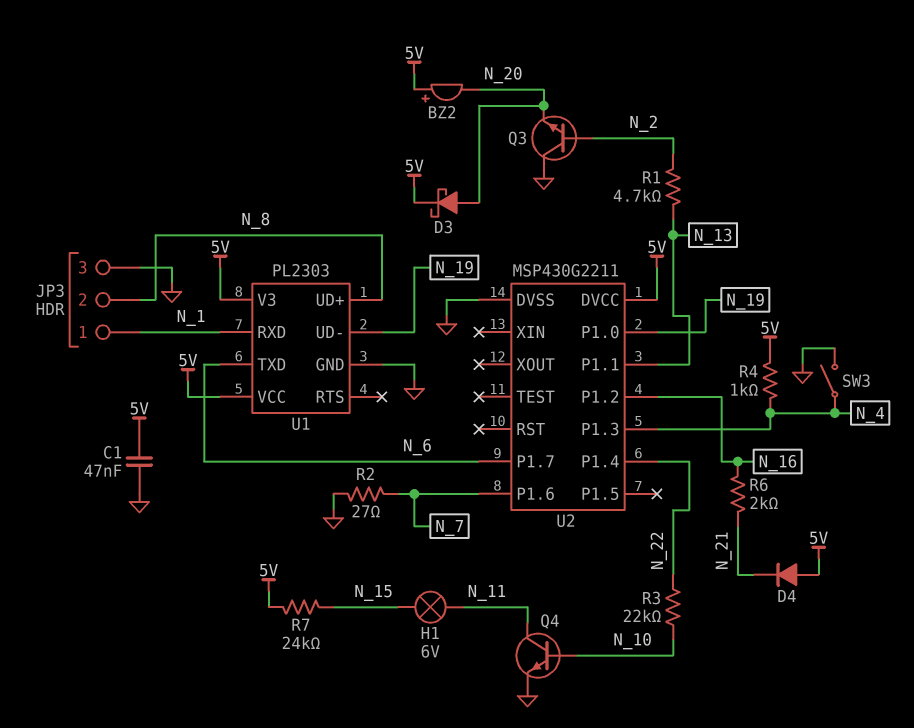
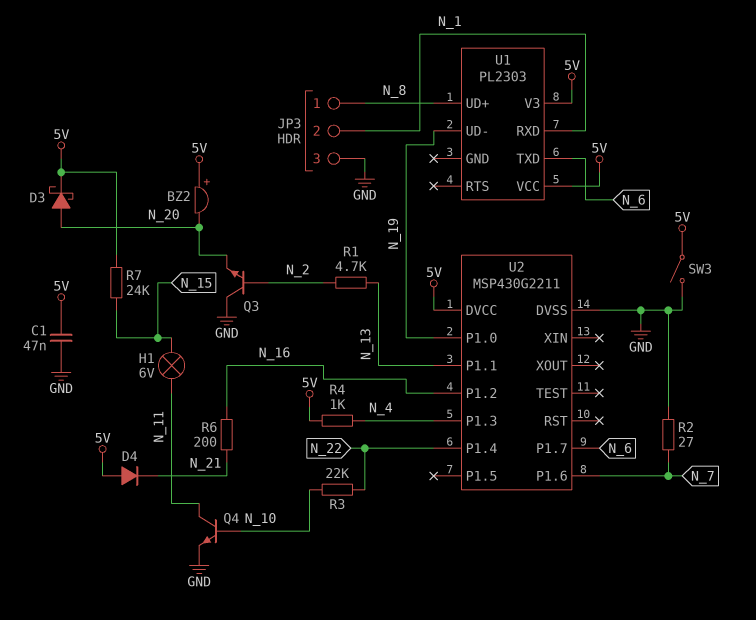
JP3 pin 1: N_1 -> N_8
JP3 pin 2: N_8 -> N_1
R6: 2k (N_16, N_21) -> 200 (N_16, N_21)
SW3: switch (GND, N_4) -> switch (5V, GND)
U1 pin GND: GND -> none

